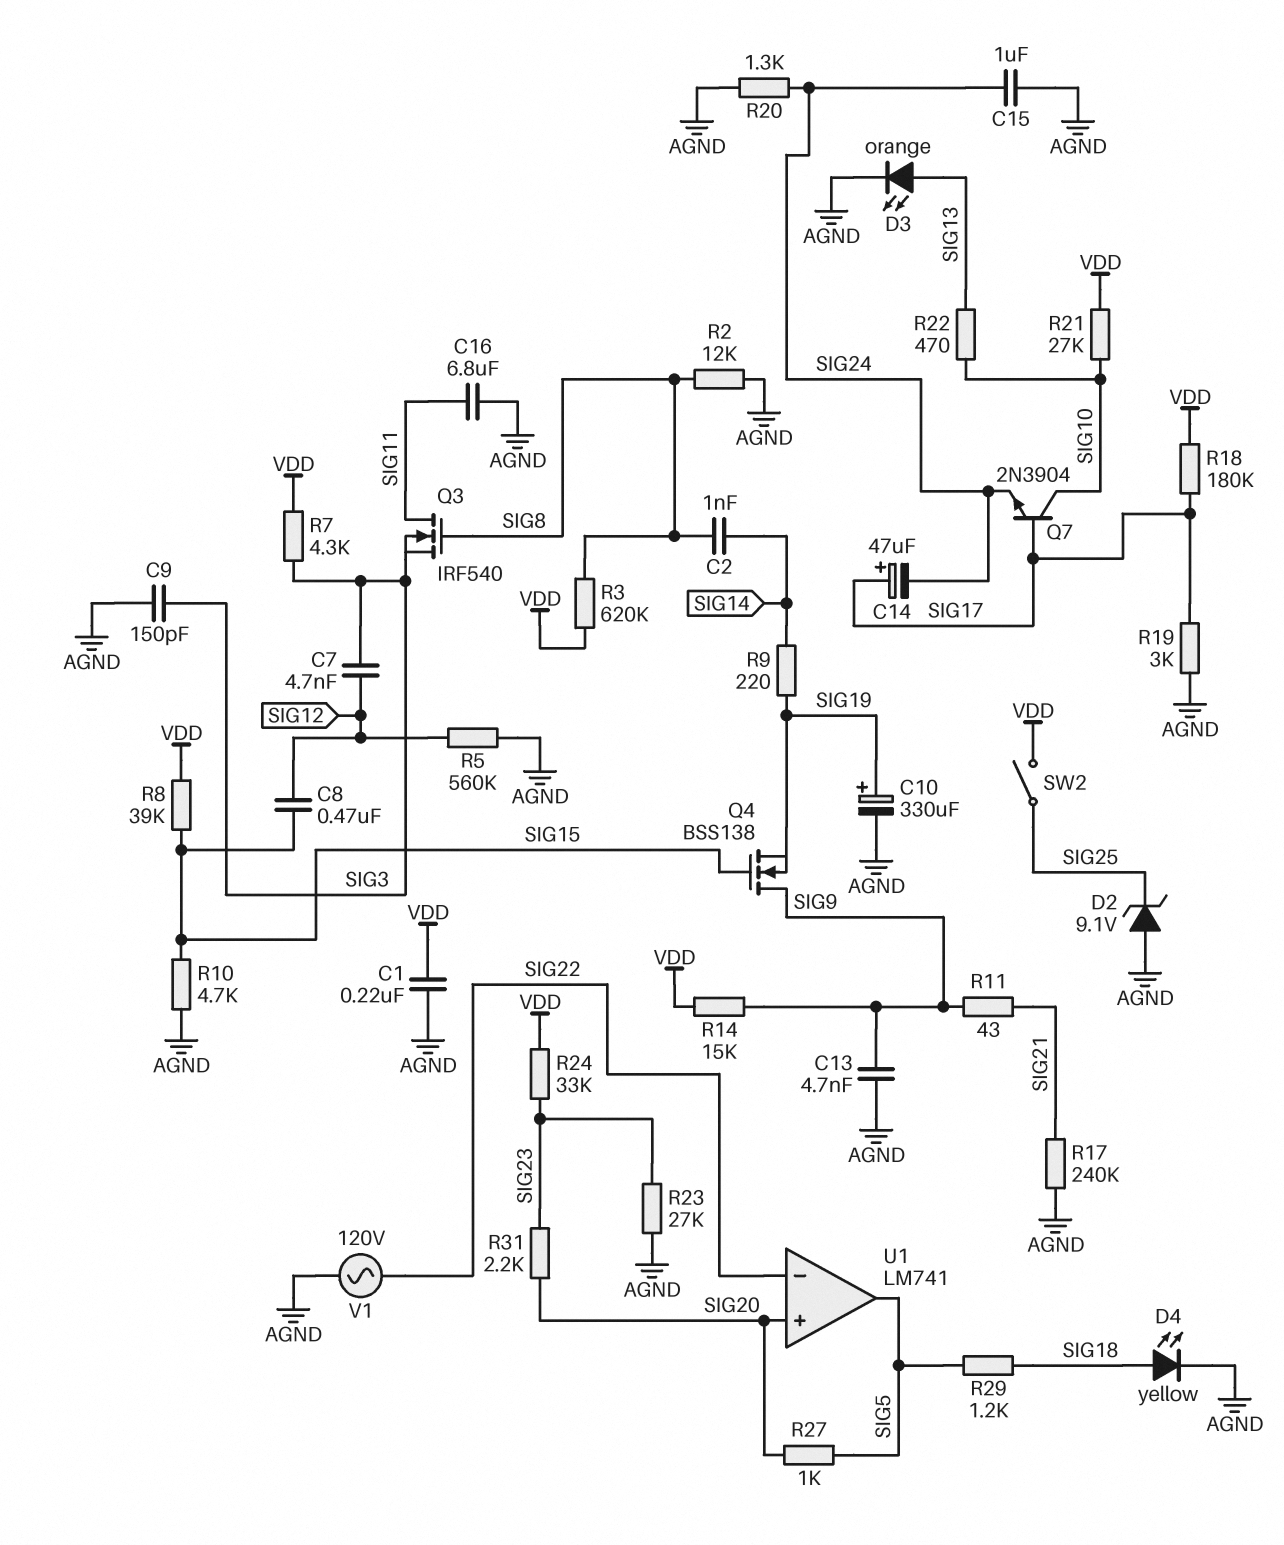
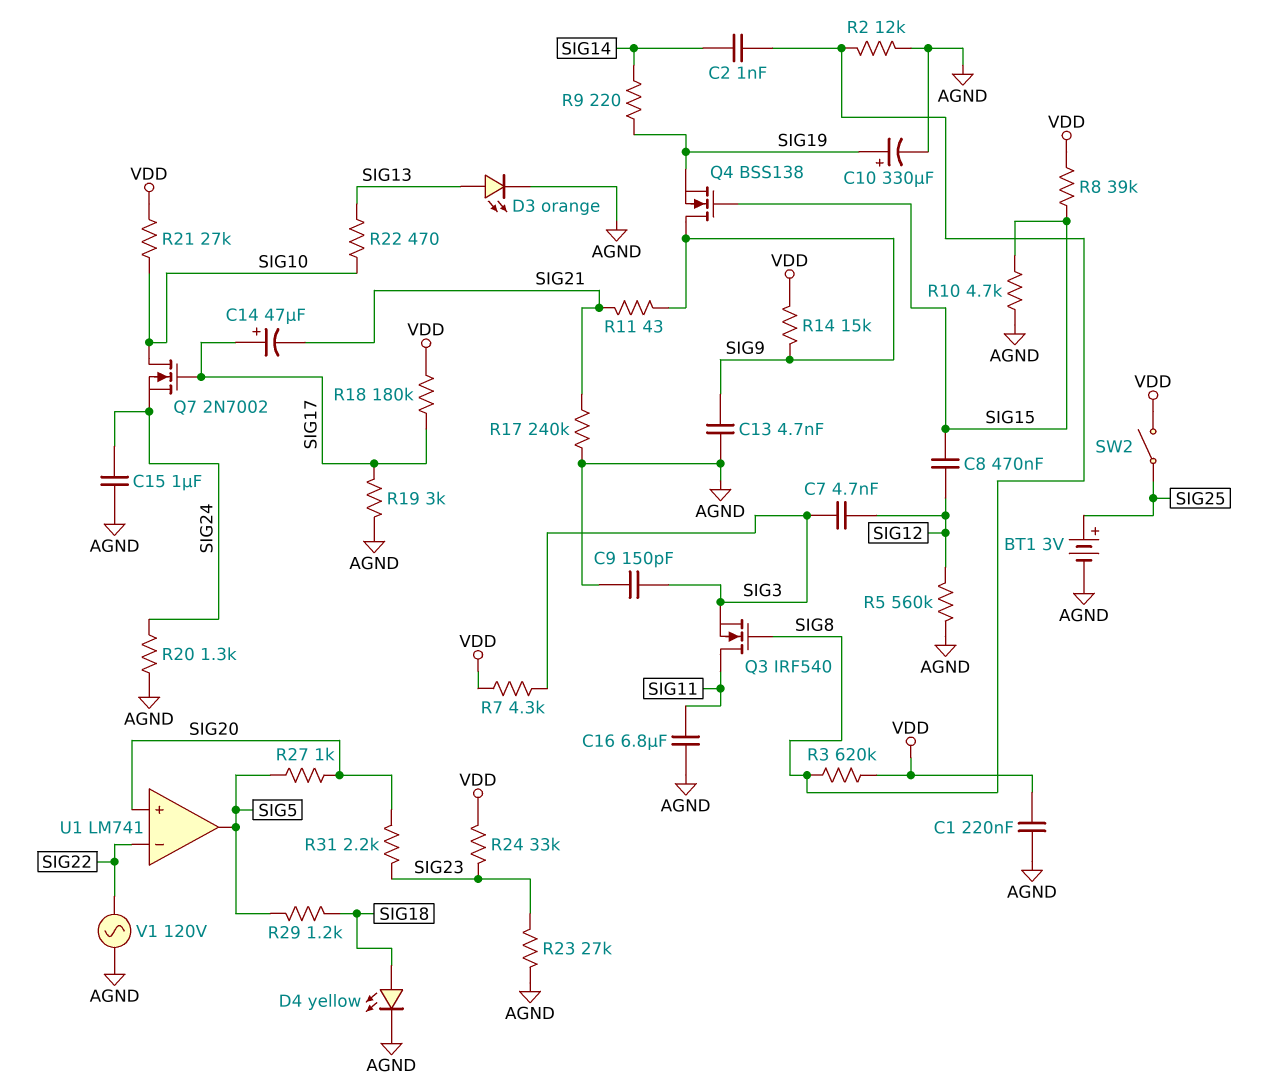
BT1: none -> 3V (plus SIG25, minus AGND)
C14: 47uF (plus SIG17, minus SIG24) -> 47uF (plus SIG17, minus SIG21)
D2: zener 9.1V (A AGND, K SIG25) -> none
Q7: NPN 2N3904 (B SIG17, C SIG10, E SIG24) -> NMOS 2N7002 (G SIG17, D SIG10, S SIG24)

